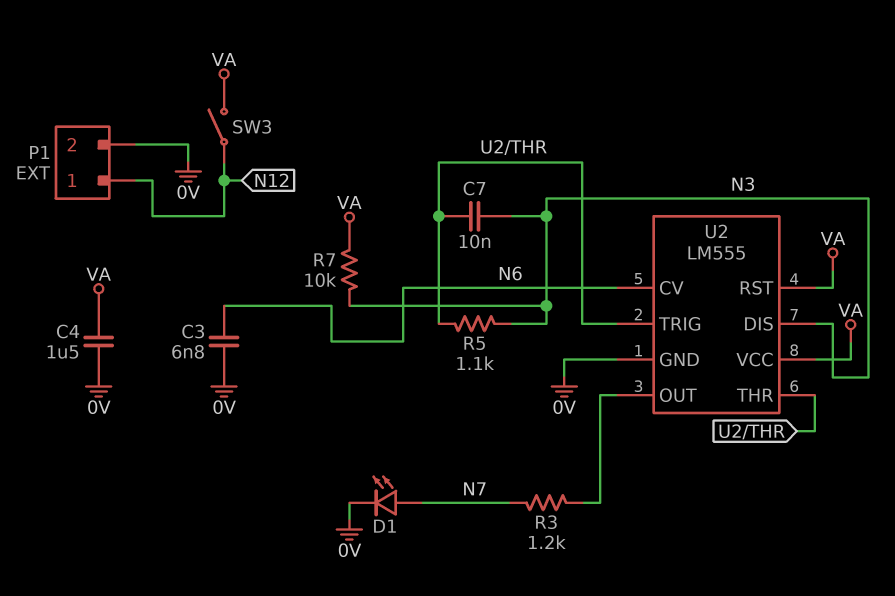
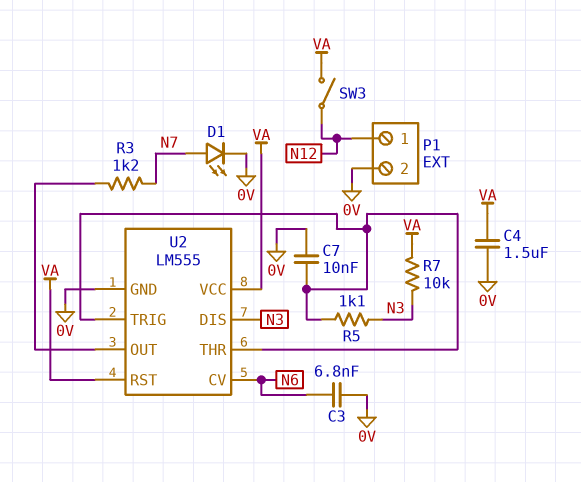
C7: 10nF (N3, U2/THR) -> 10nF (0V, U2/THR)

